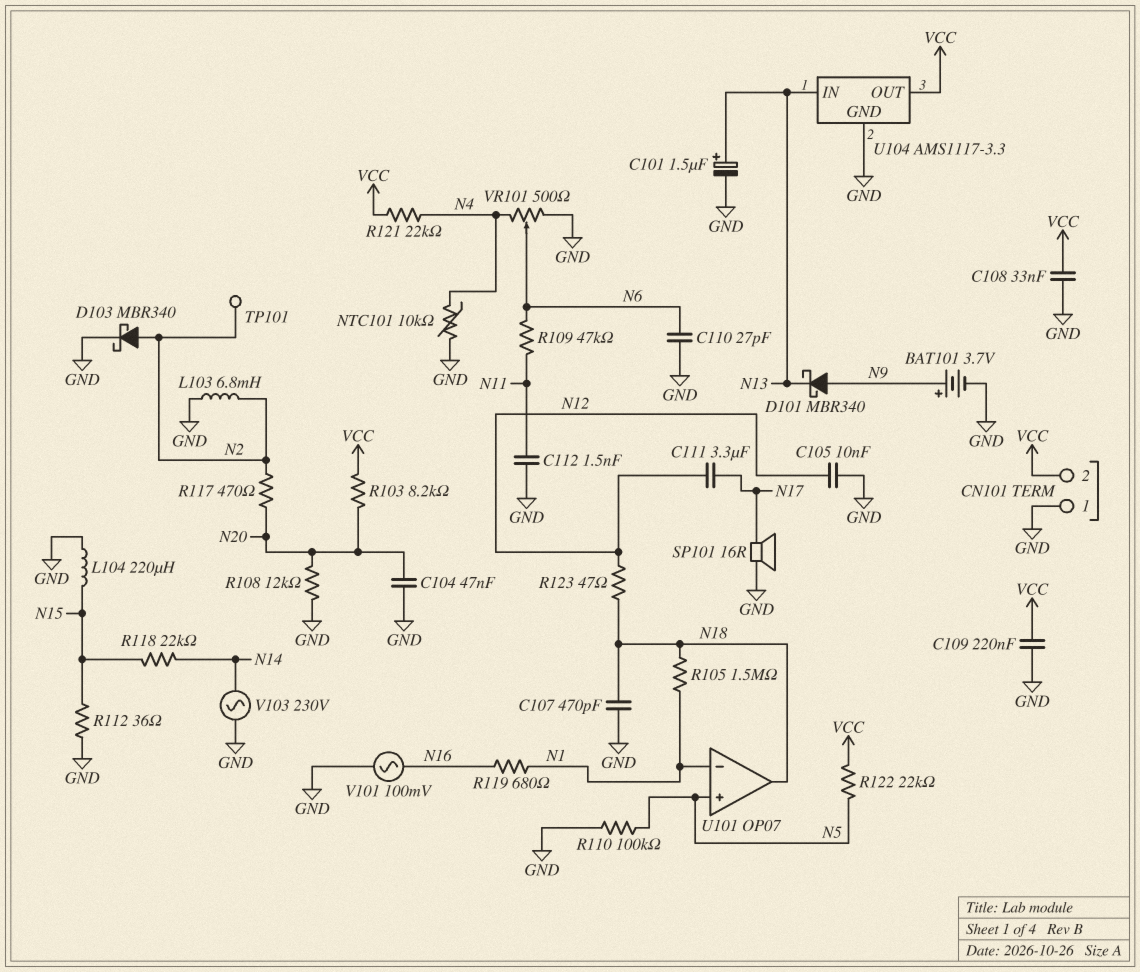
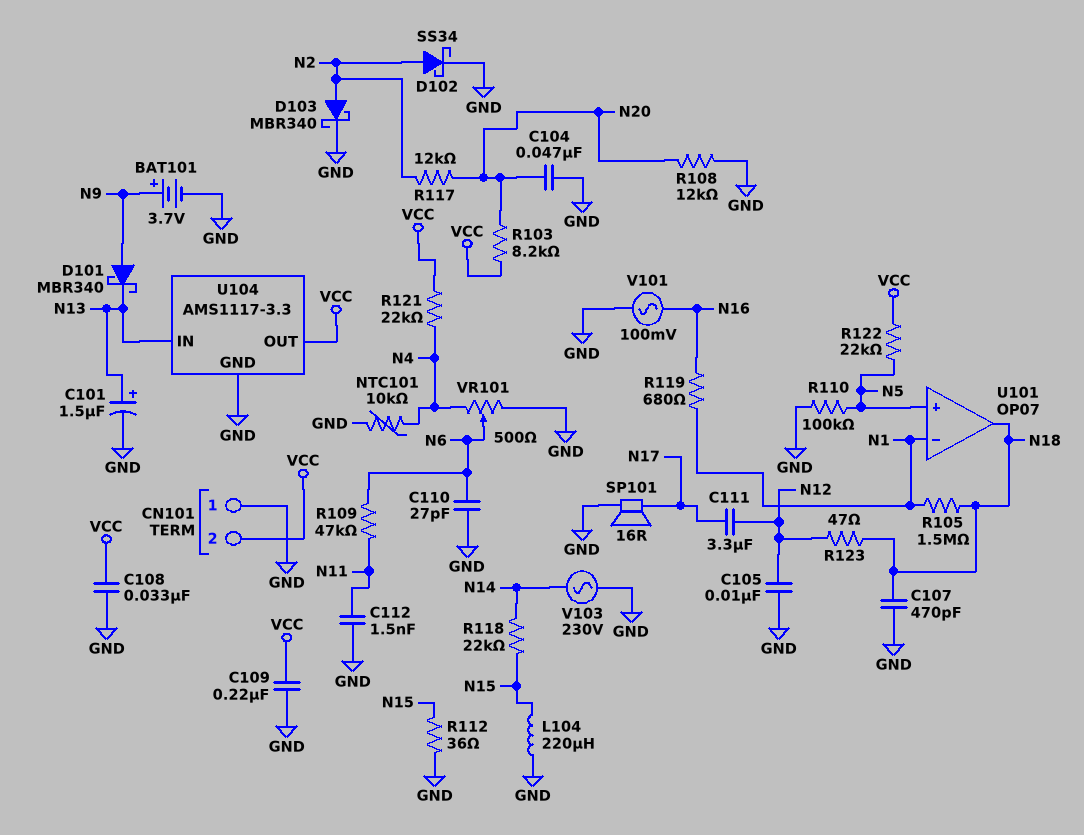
D102: none -> schottky SS34 (A N2, K GND)
L103: 6.8mH (GND, N2) -> none
R117: 470 (N2, N20) -> 12k (N2, N20)
TP101: test point (N2) -> none

